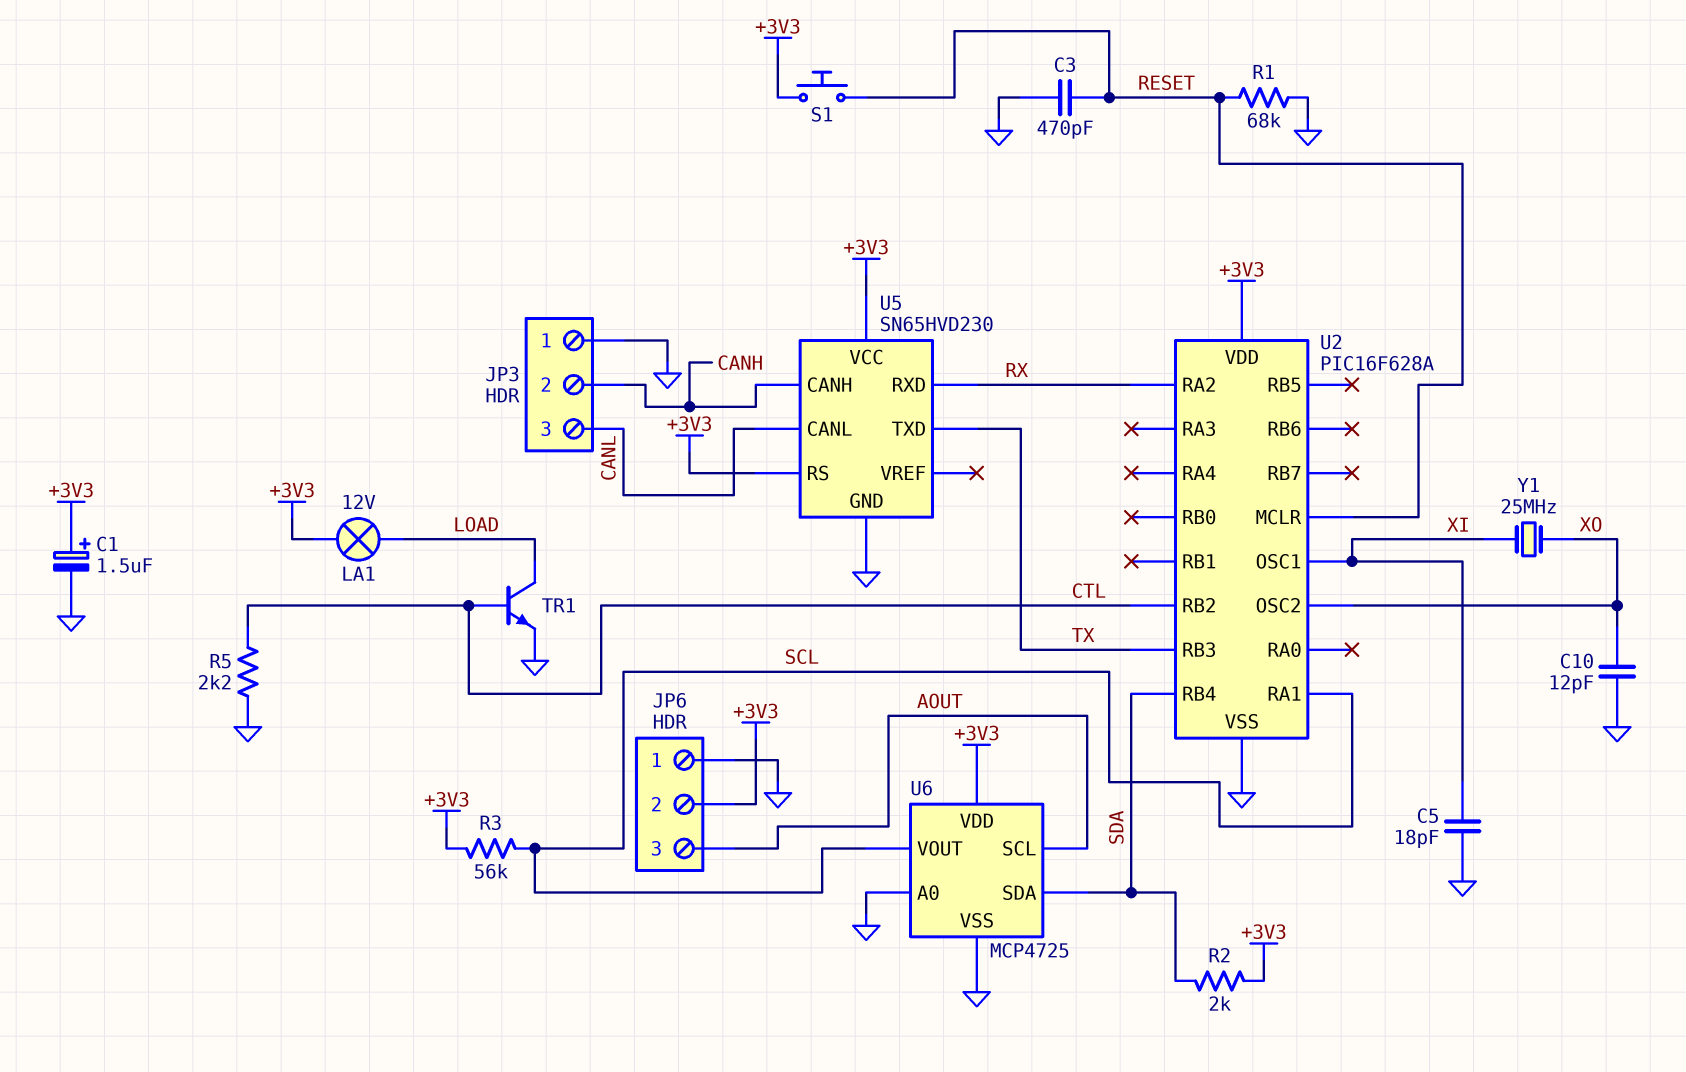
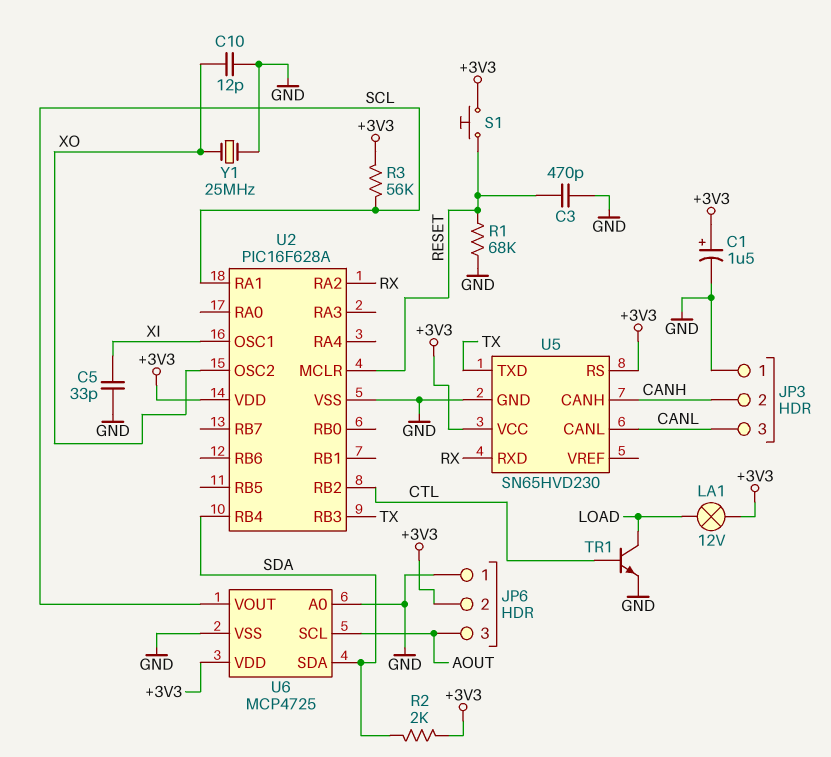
C5: 18pF (GND, XI) -> 33pF (GND, XI)
R5: 2.2k (CTL, GND) -> none
Y1: 25MHz (XI, XO) -> 25MHz (GND, XO)

